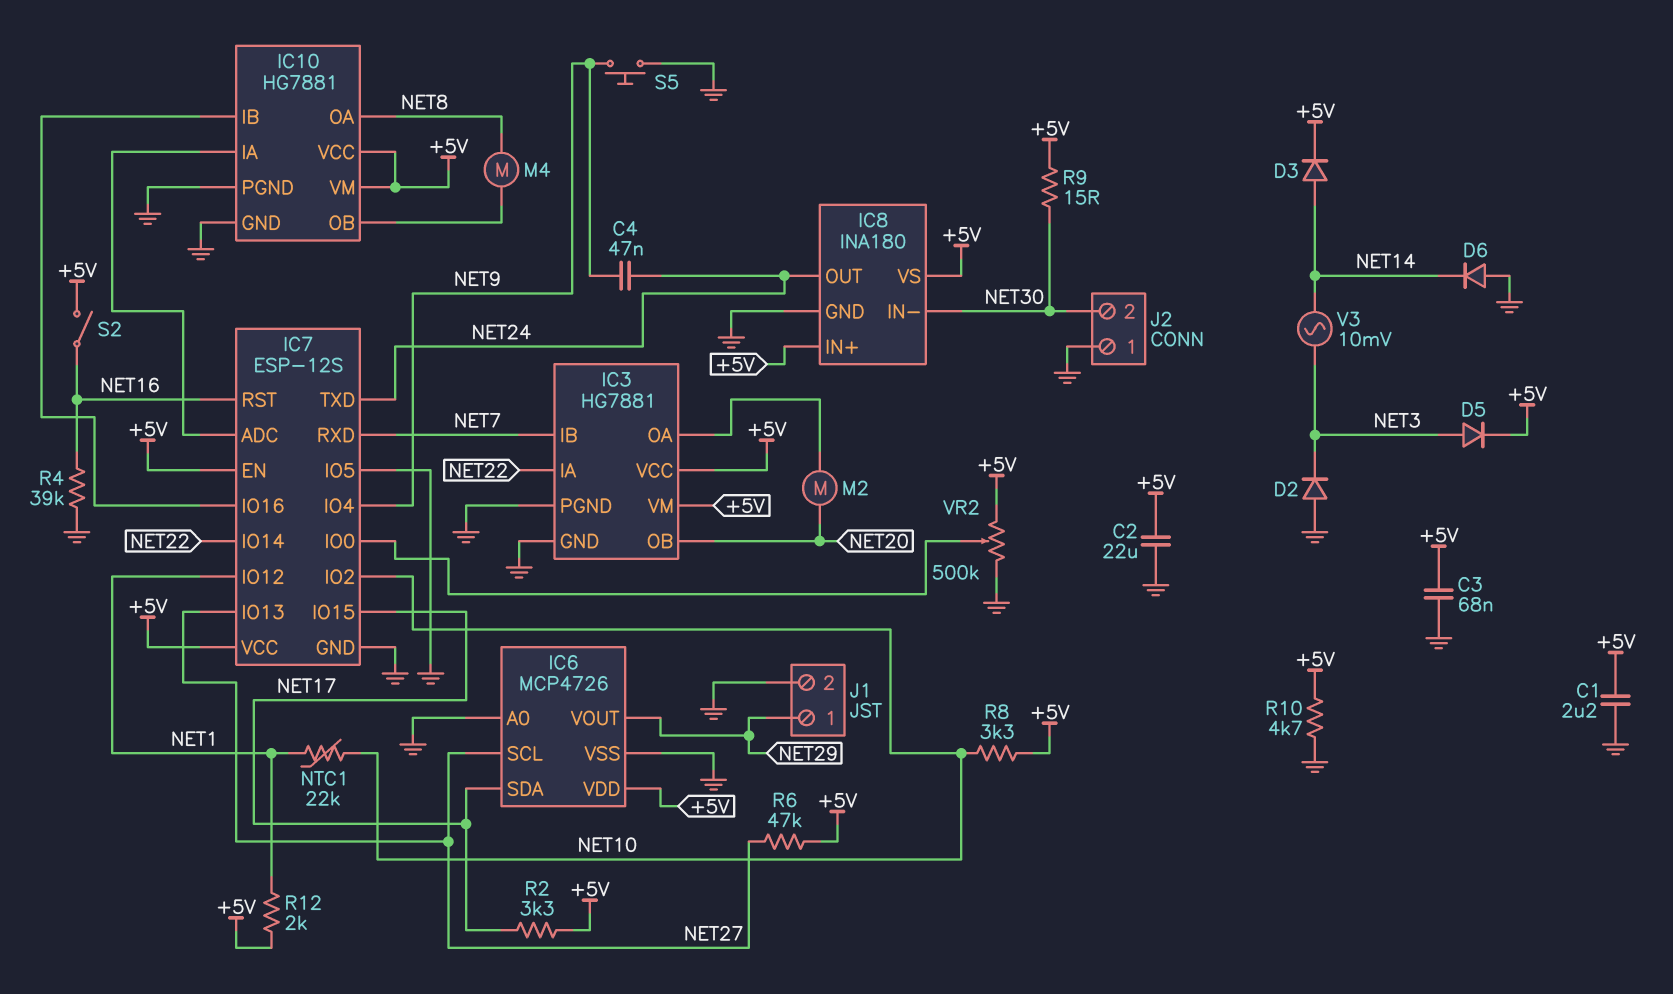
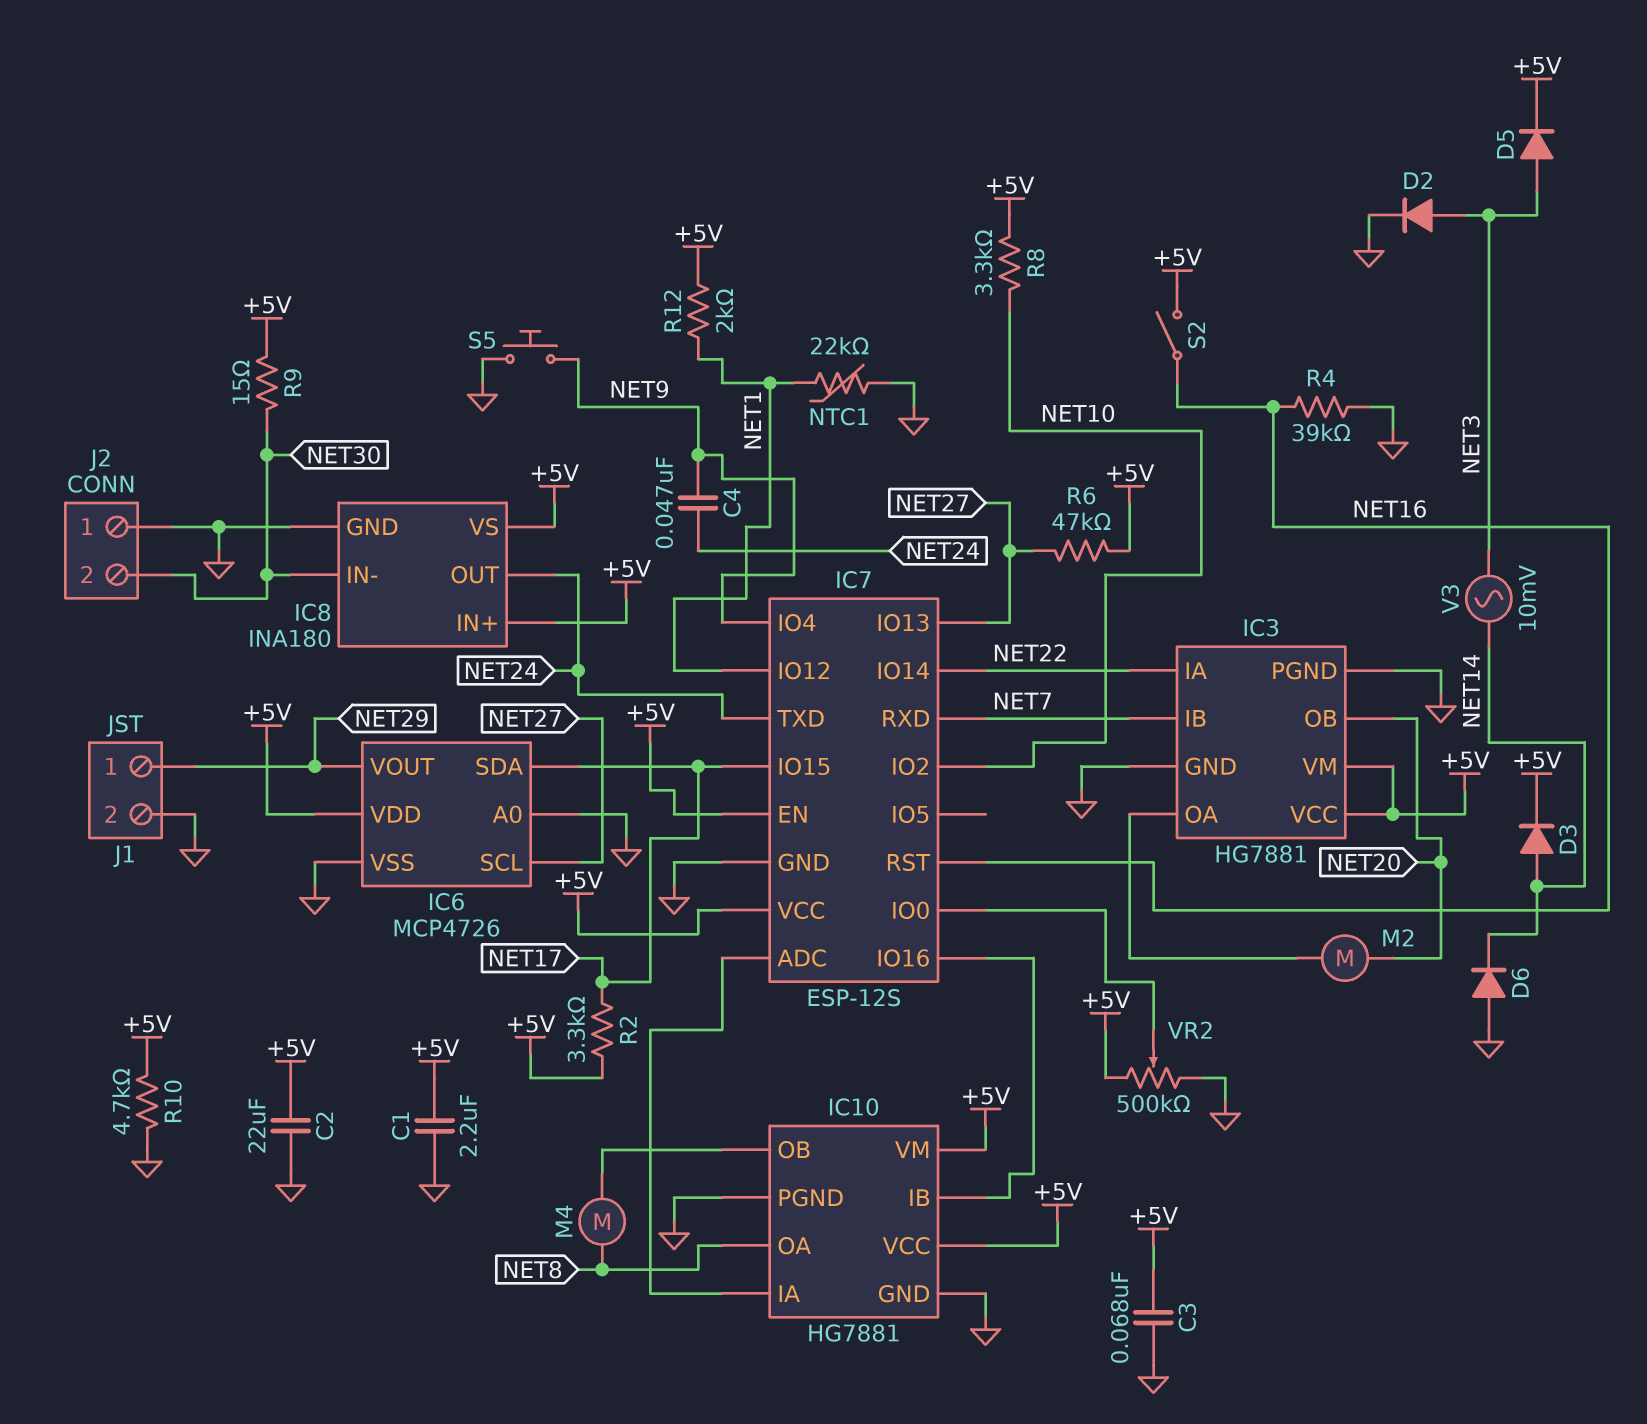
D2: diode (A GND, K NET3) -> diode (A NET3, K GND)
IC7 pin IO5: GND -> none
NTC1: 22k (NET1, NET10) -> 22k (GND, NET1)

